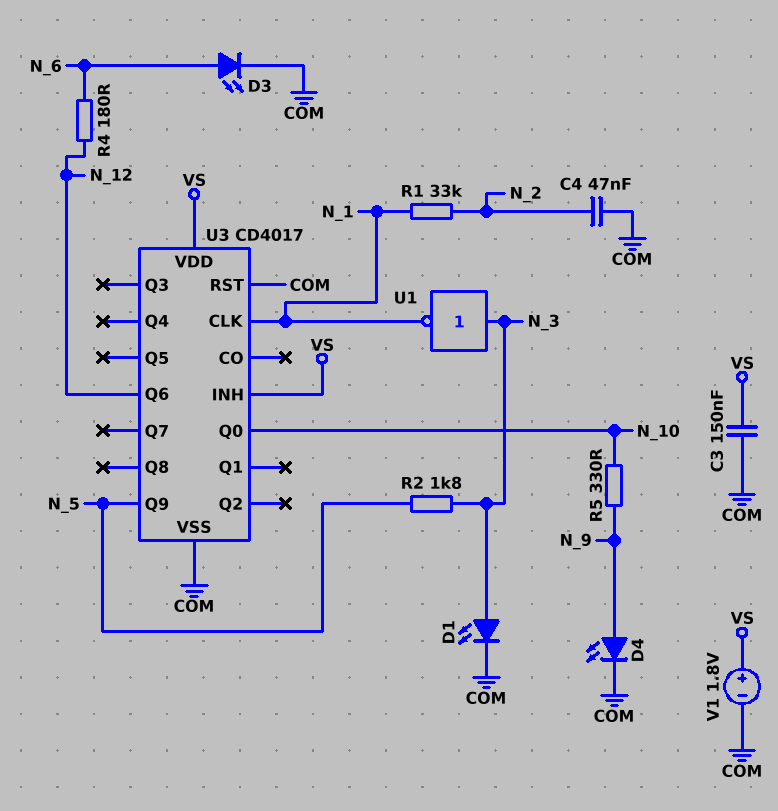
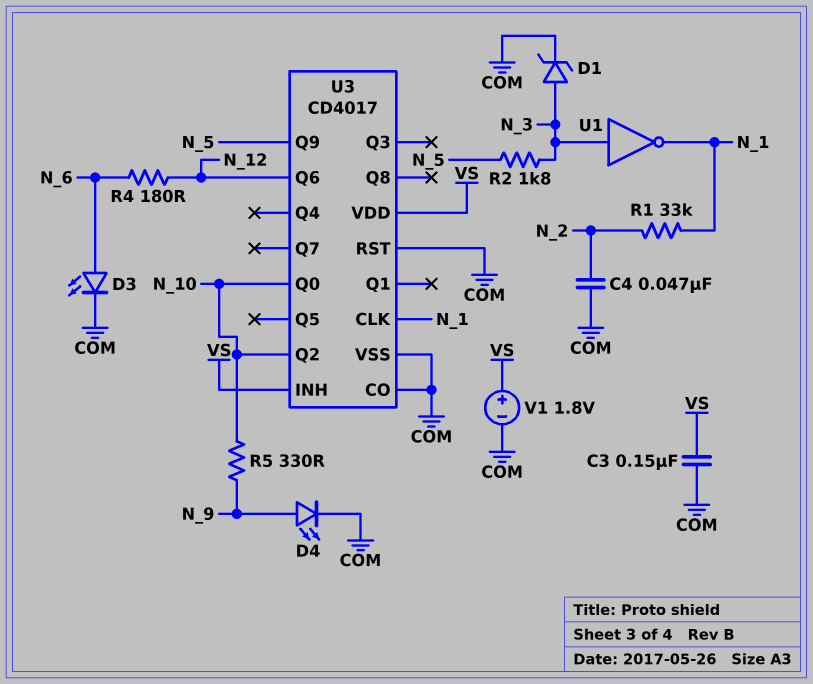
D1: LED (A N_3, K COM) -> zener (A N_3, K COM)
U3 pin CO: none -> COM
U3 pin Q2: none -> N_10

